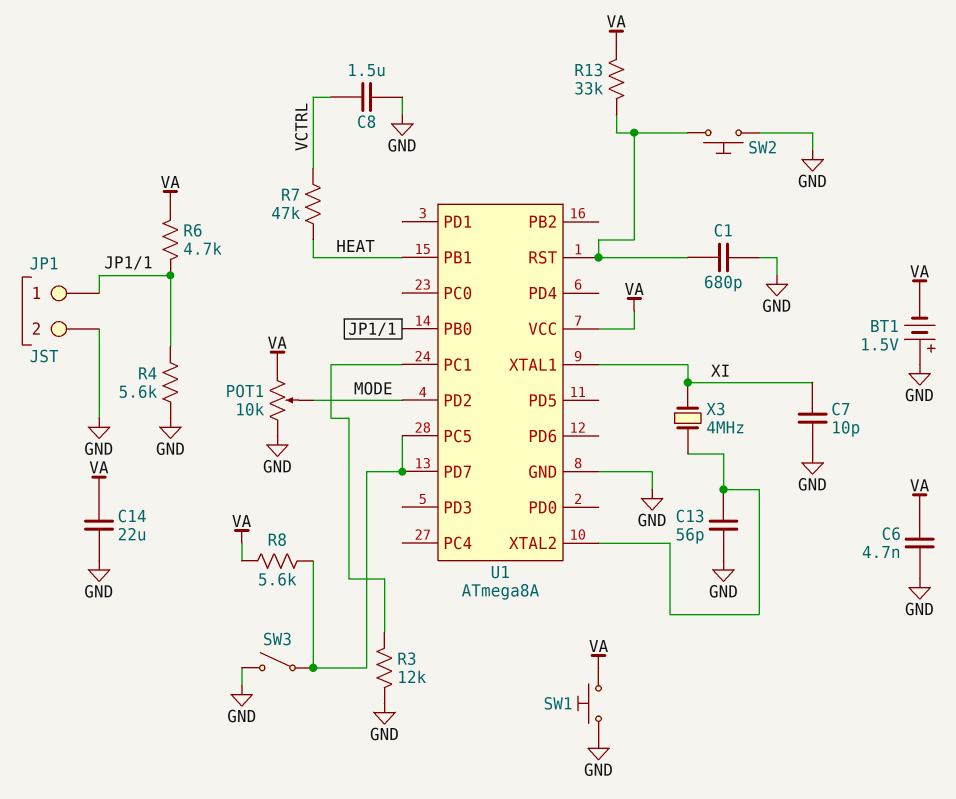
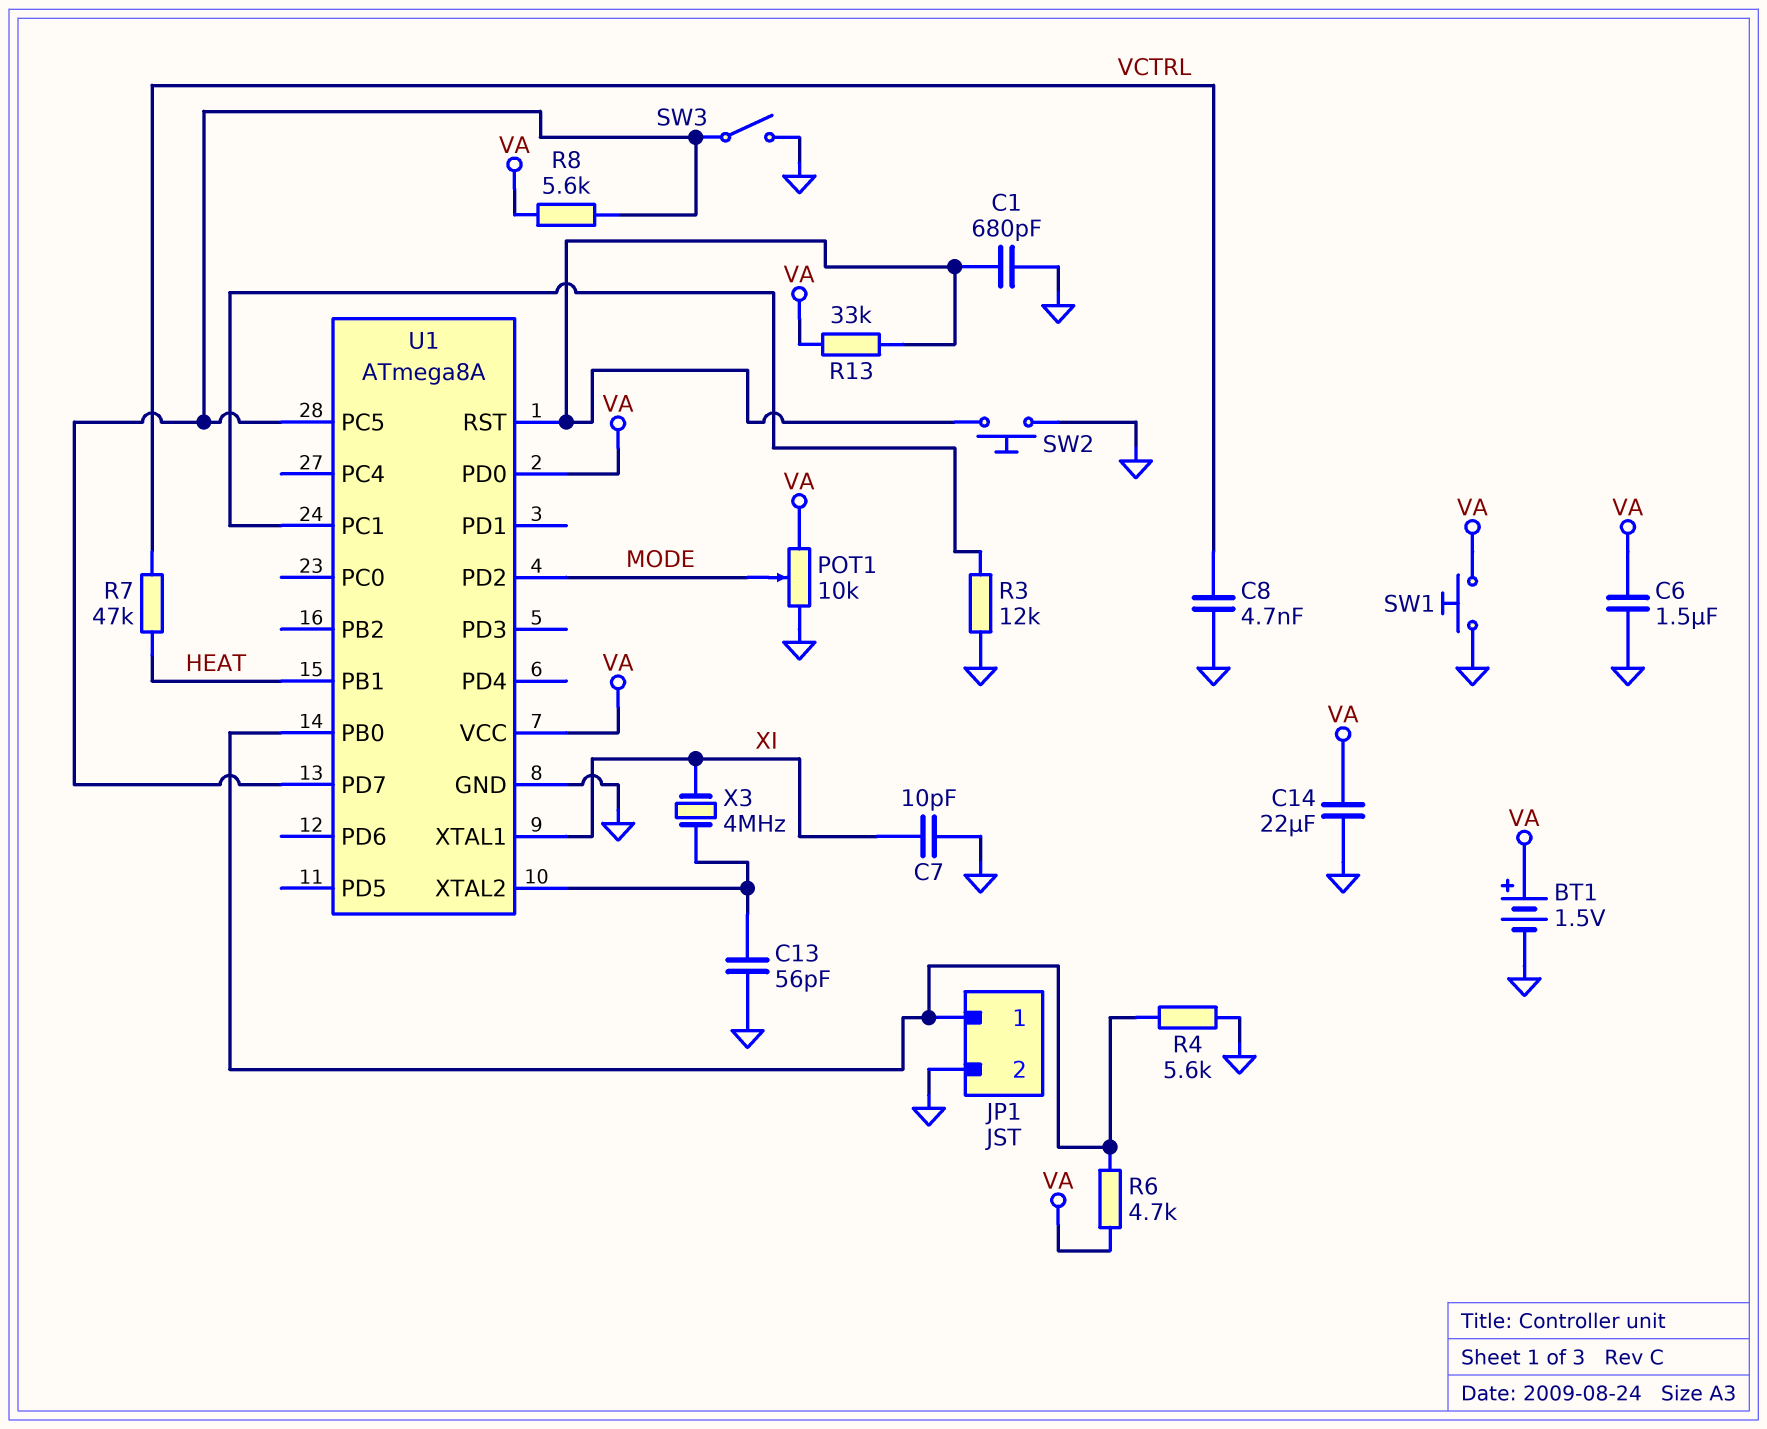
BT1: 1.5V (plus GND, minus VA) -> 1.5V (plus VA, minus GND)
C6: 4.7nF (GND, VA) -> 1.5uF (GND, VA)
C8: 1.5uF (GND, VCTRL) -> 4.7nF (GND, VCTRL)
U1 pin PD0: none -> VA

